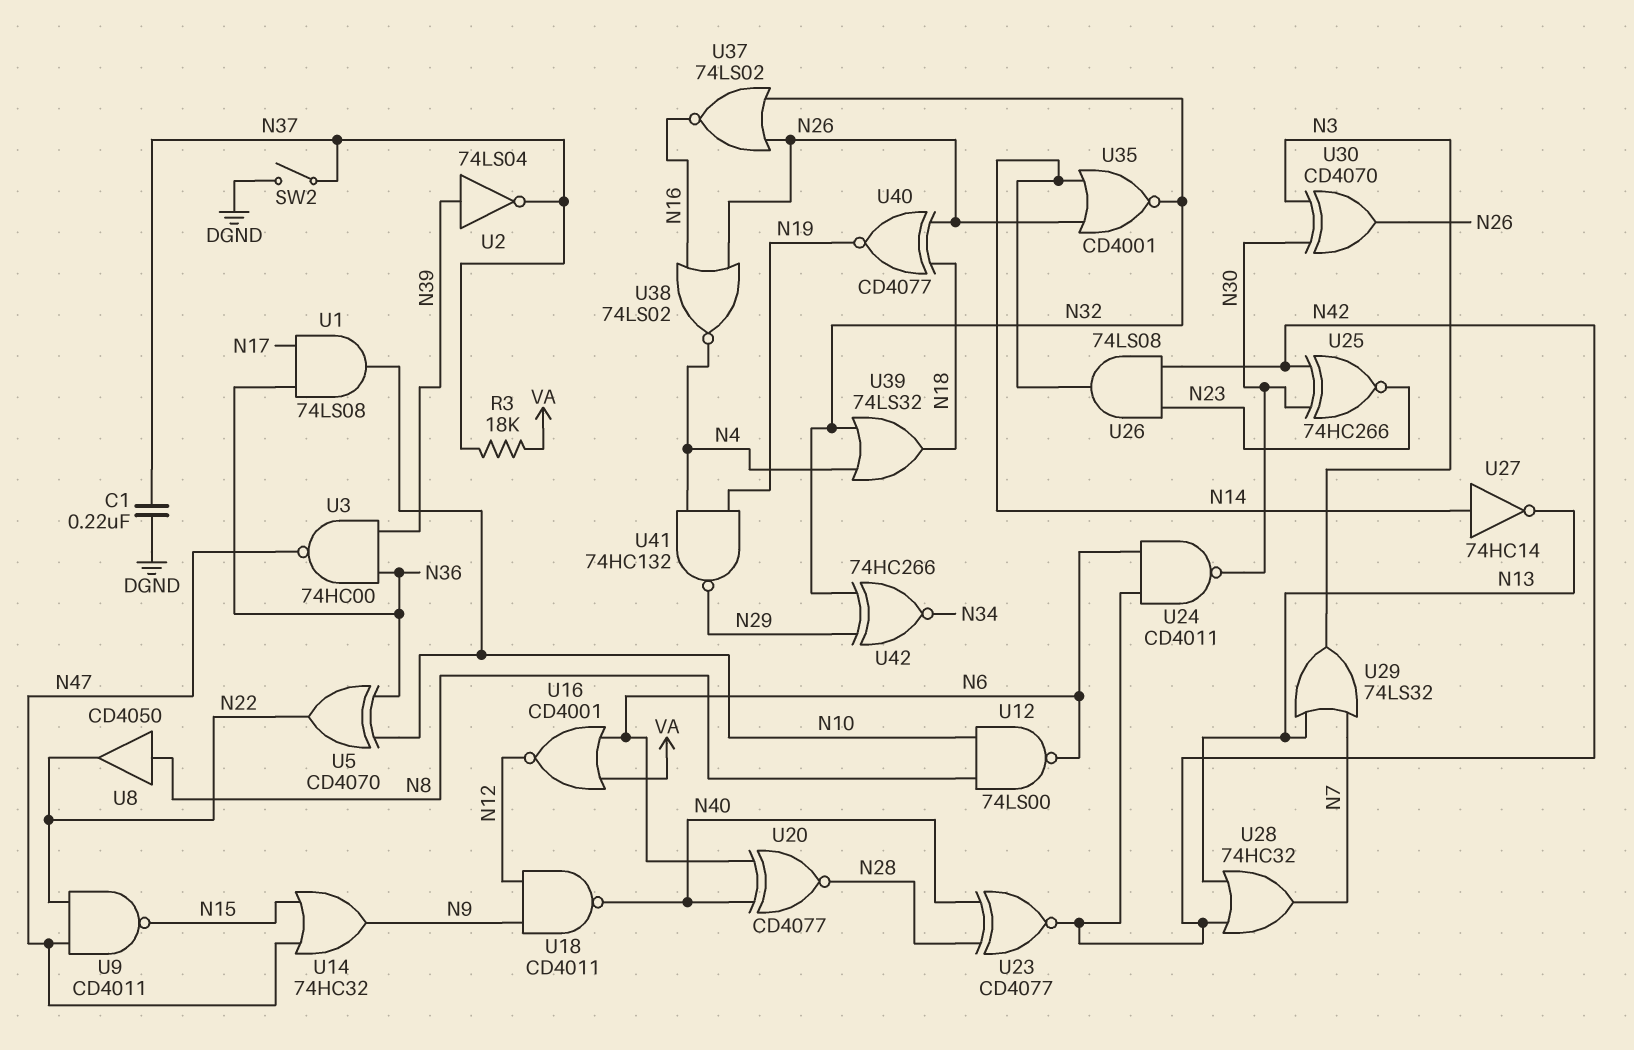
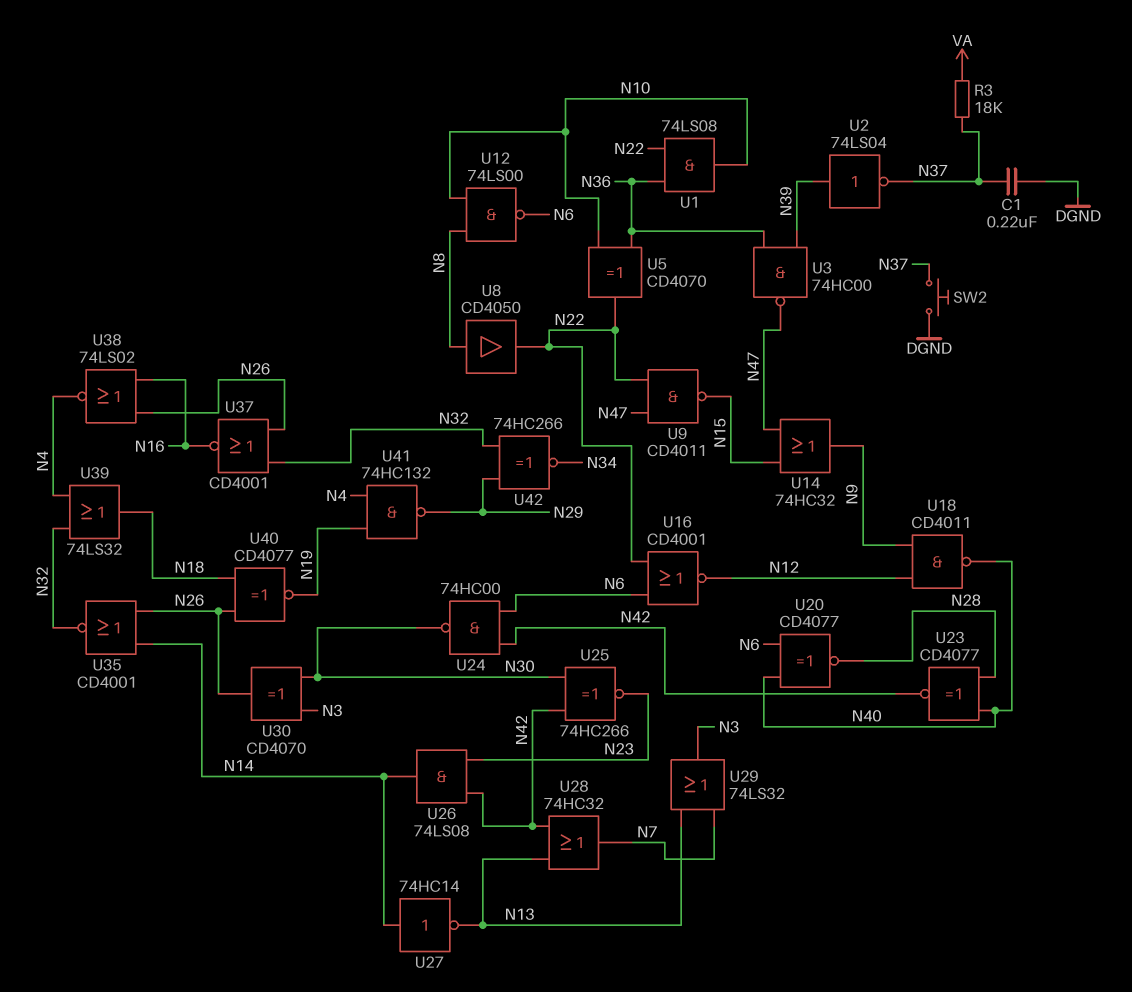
SW2: switch (DGND, N37) -> button (DGND, N37)
U1: AND 74LS08 (in N17, in N36, out N10) -> AND 74LS08 (in N22, in N36, out N10)
U16: NOR CD4001 (in N6, in VA, out N12) -> NOR CD4001 (in N6, in N22, out N12)
U24: NAND CD4011 (in N6, in N42, out N30) -> NAND 74HC00 (in N6, in N42, out N30)
U37: NOR 74LS02 (in N26, in N32, out N16) -> NOR CD4001 (in N26, in N32, out N16)

